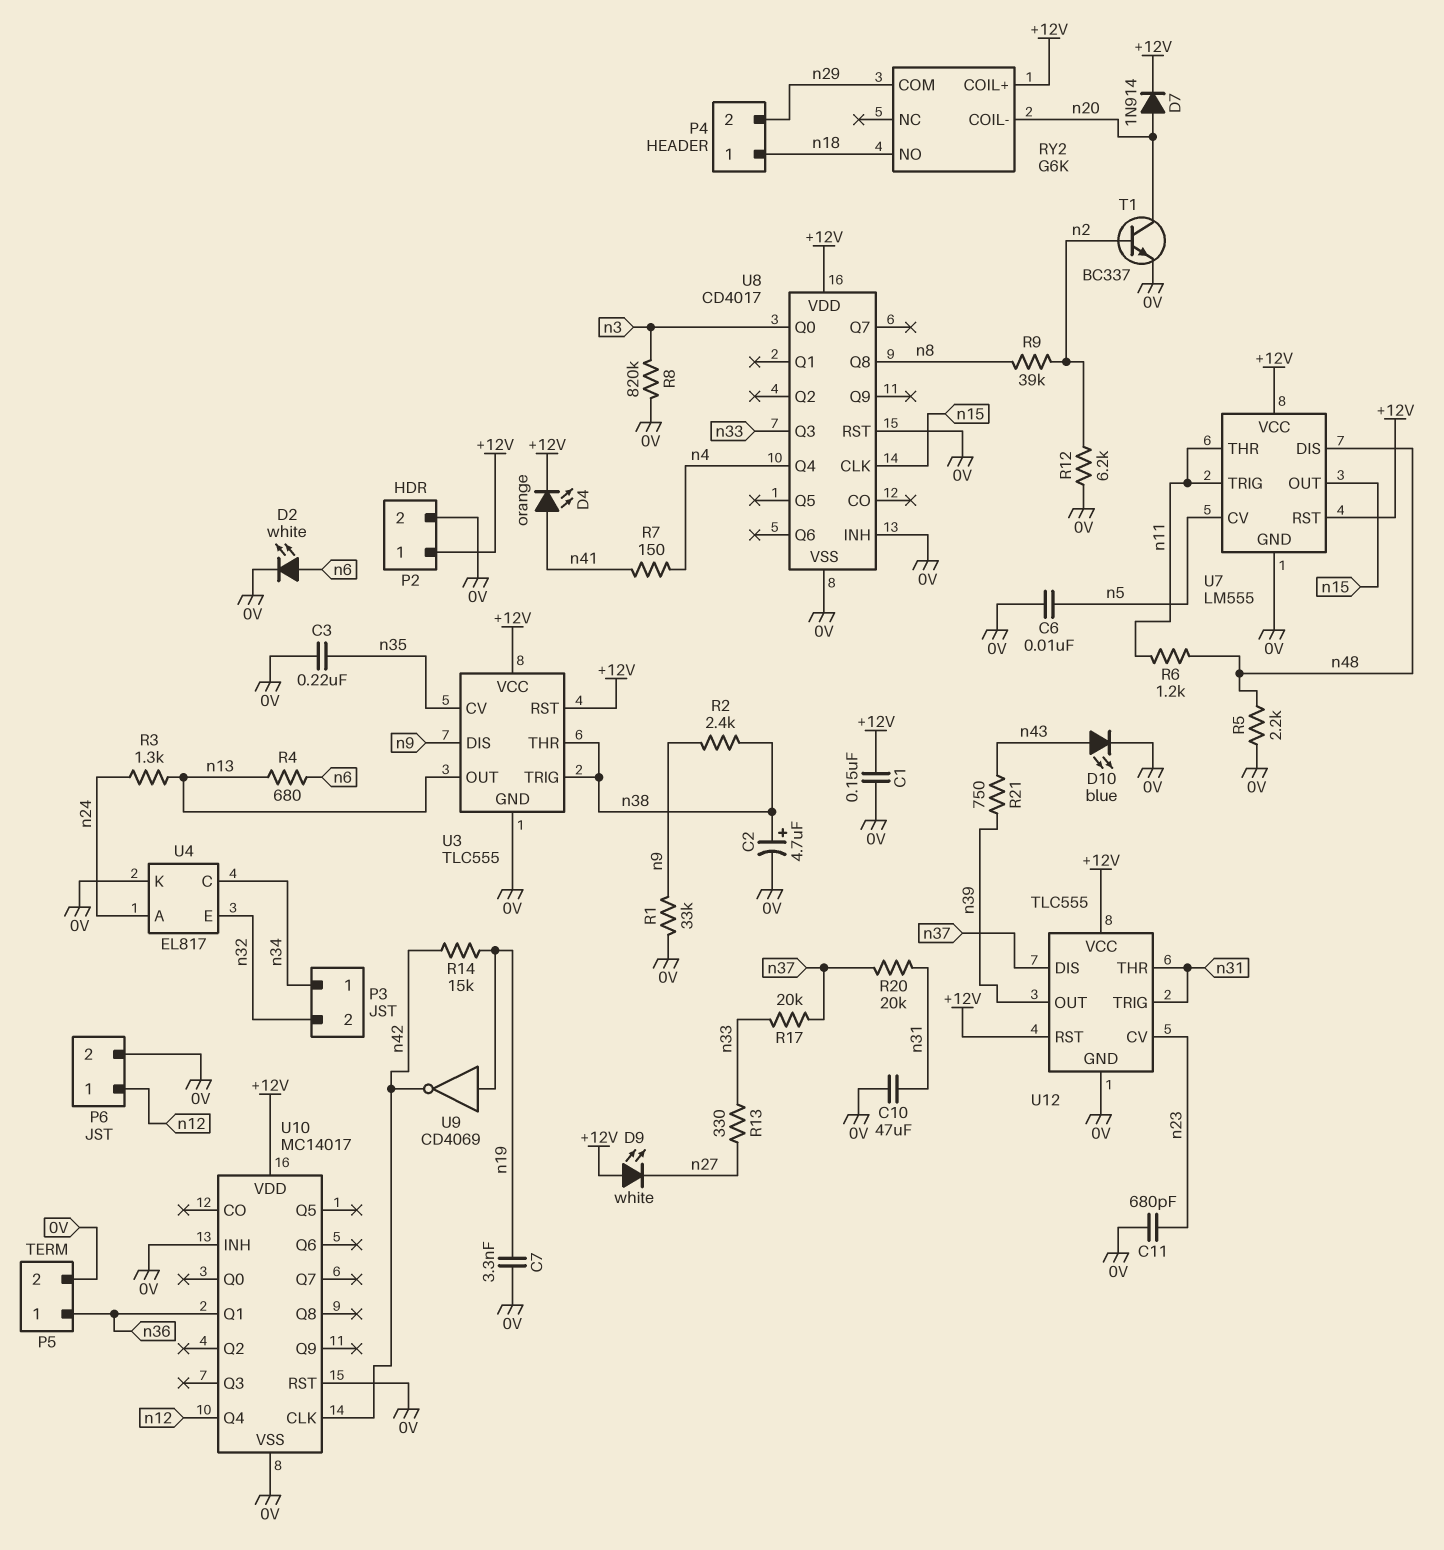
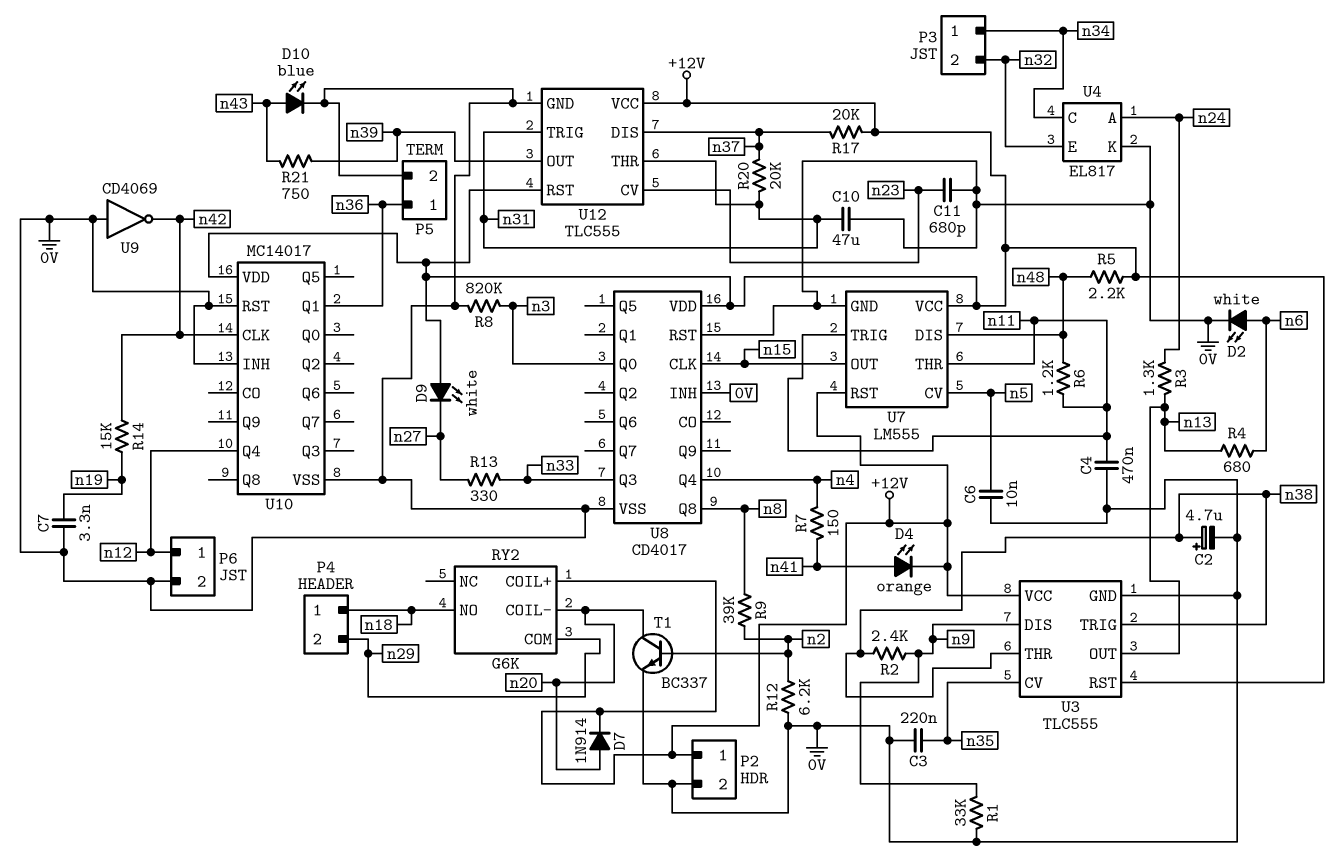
C1: 150nF (+12V, 0V) -> none
C4: none -> 470nF (0V, n11)
R5: 2.2k (0V, n48) -> 2.2k (+12V, n48)
R17: 20k (n33, n37) -> 20k (+12V, n37)
U9: NOT CD4069 (in n19, out n42) -> NOT CD4069 (in 0V, out n42)

